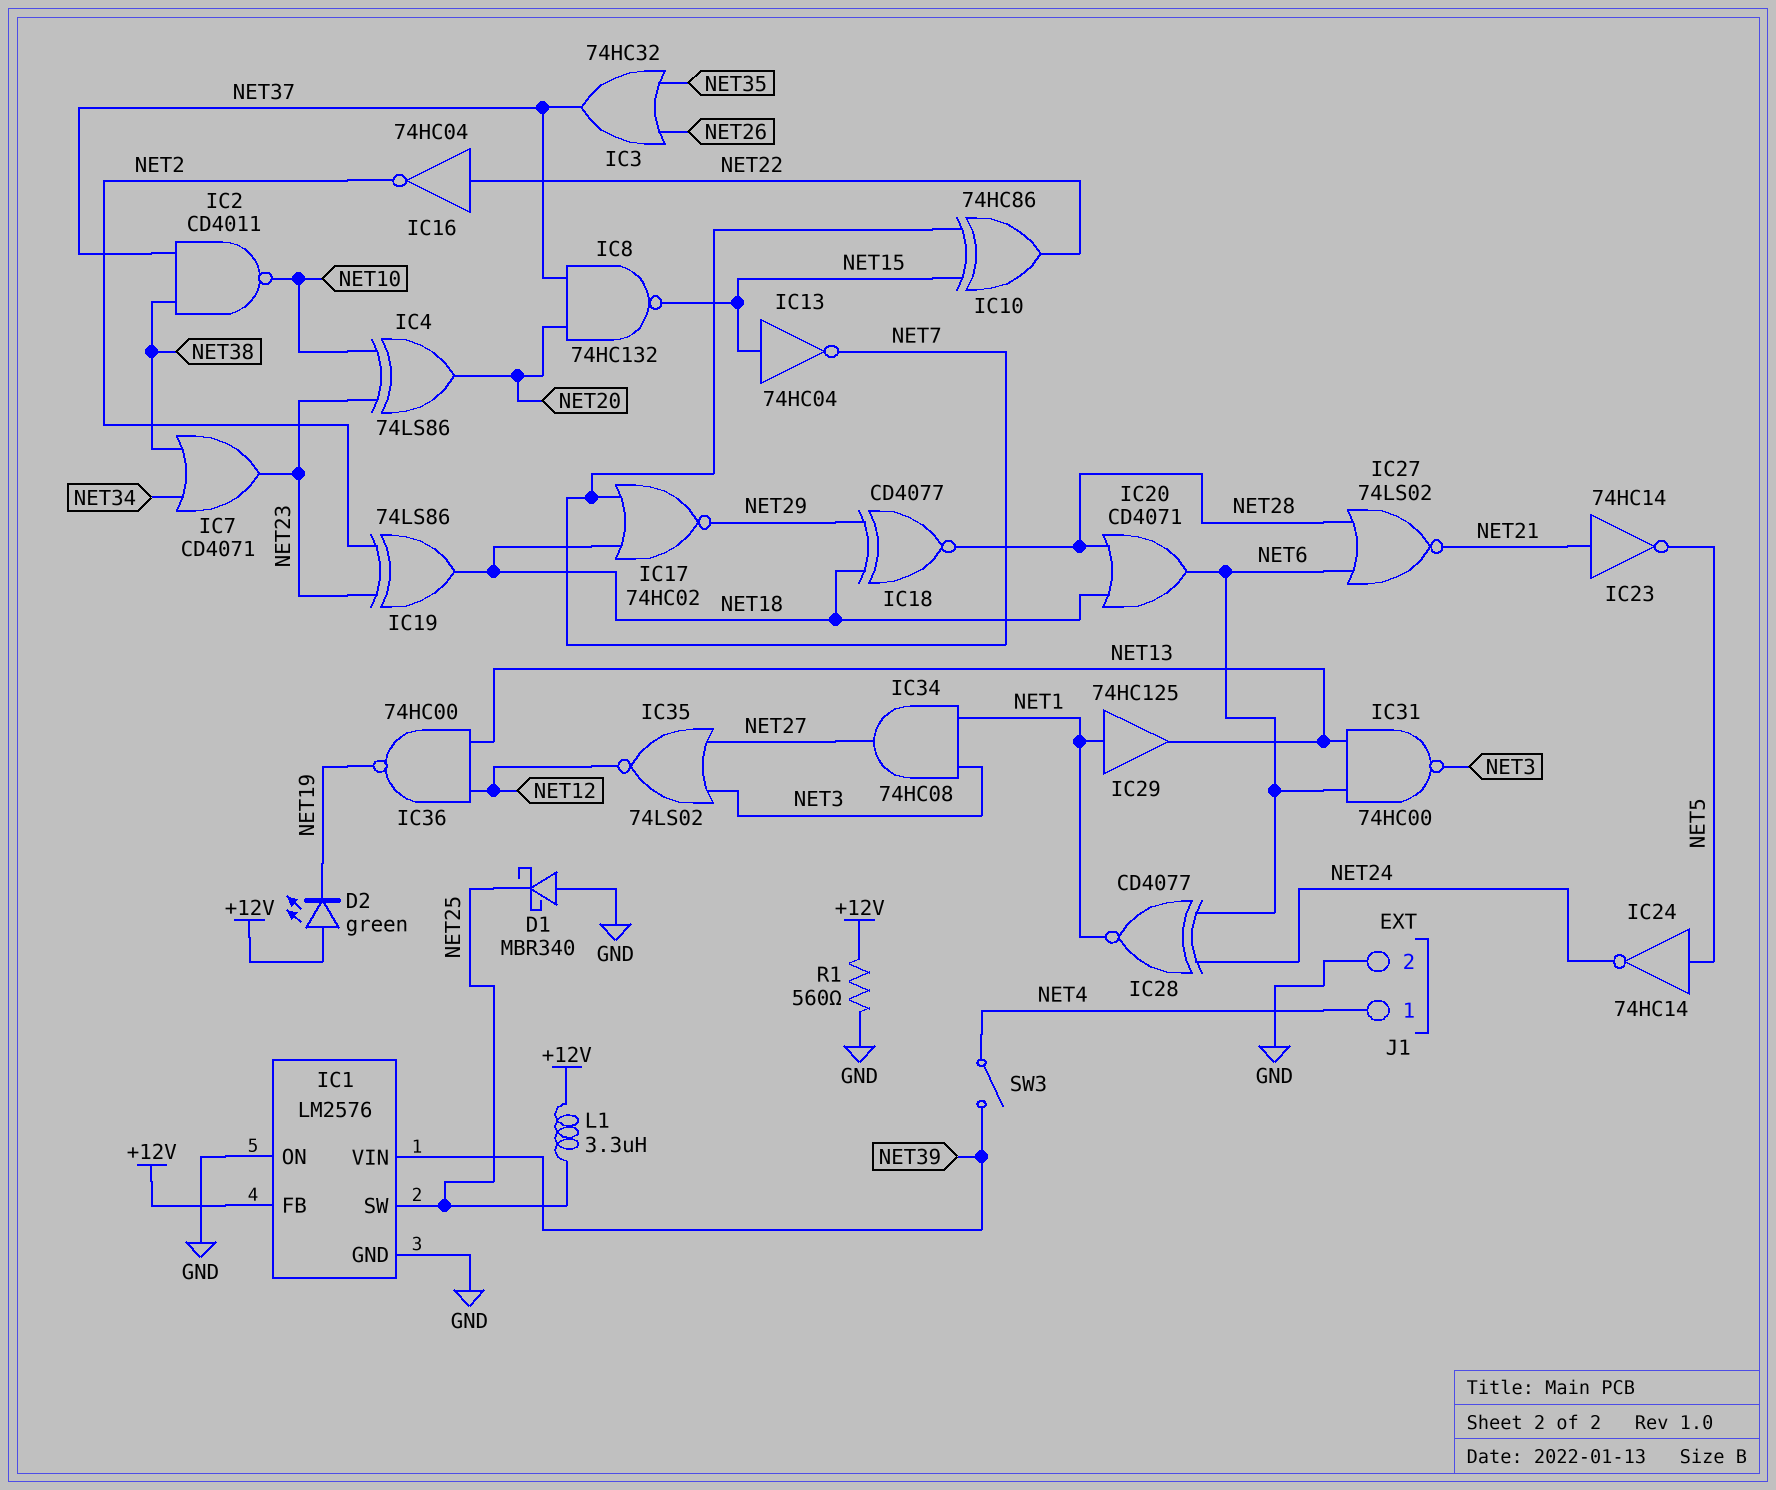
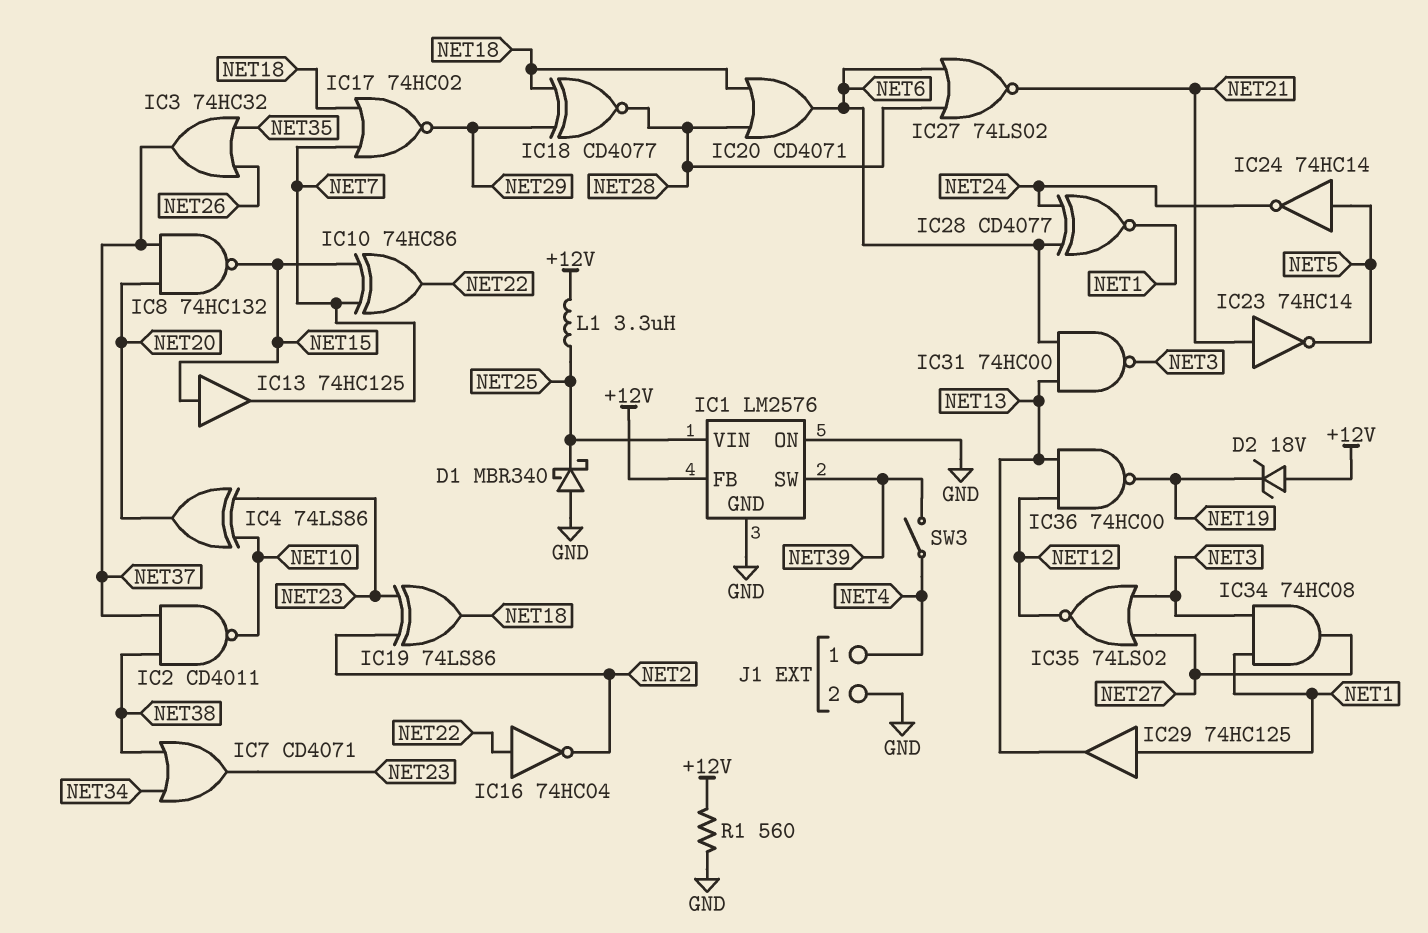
D2: LED green (A +12V, K NET19) -> zener 18V (A +12V, K NET19)
IC1 pin SW: NET25 -> NET39
IC1 pin VIN: NET39 -> NET25
IC13: NOT 74HC04 (in NET15, out NET7) -> buffer 74HC125 (in NET15, out NET7)

